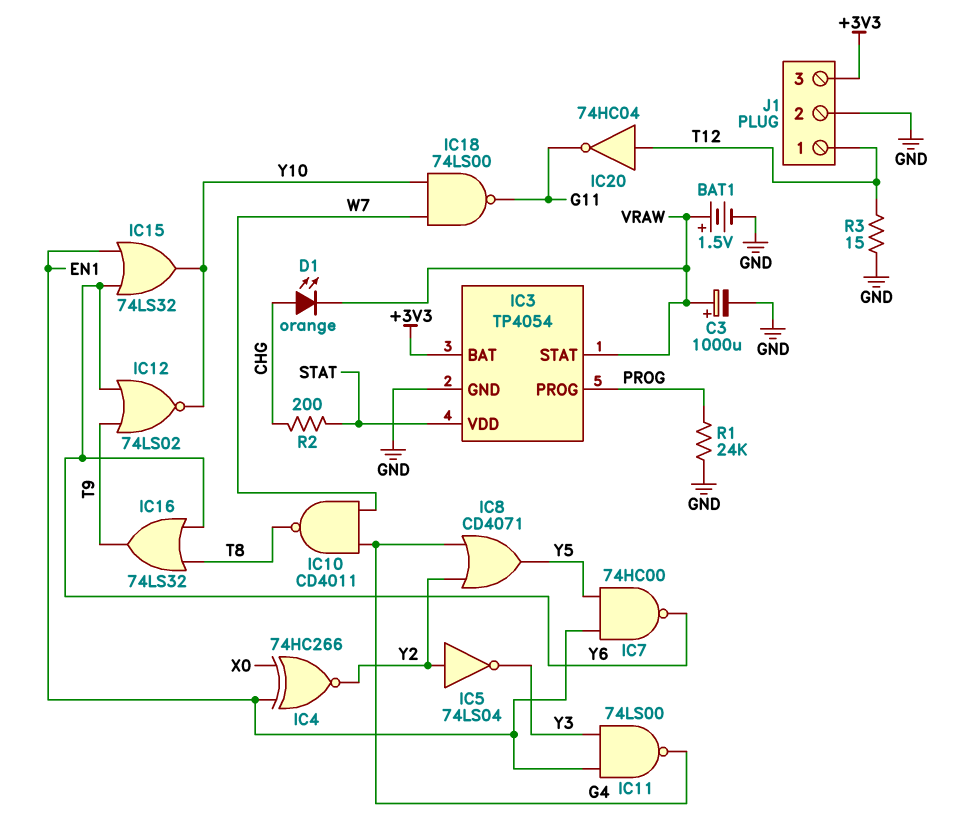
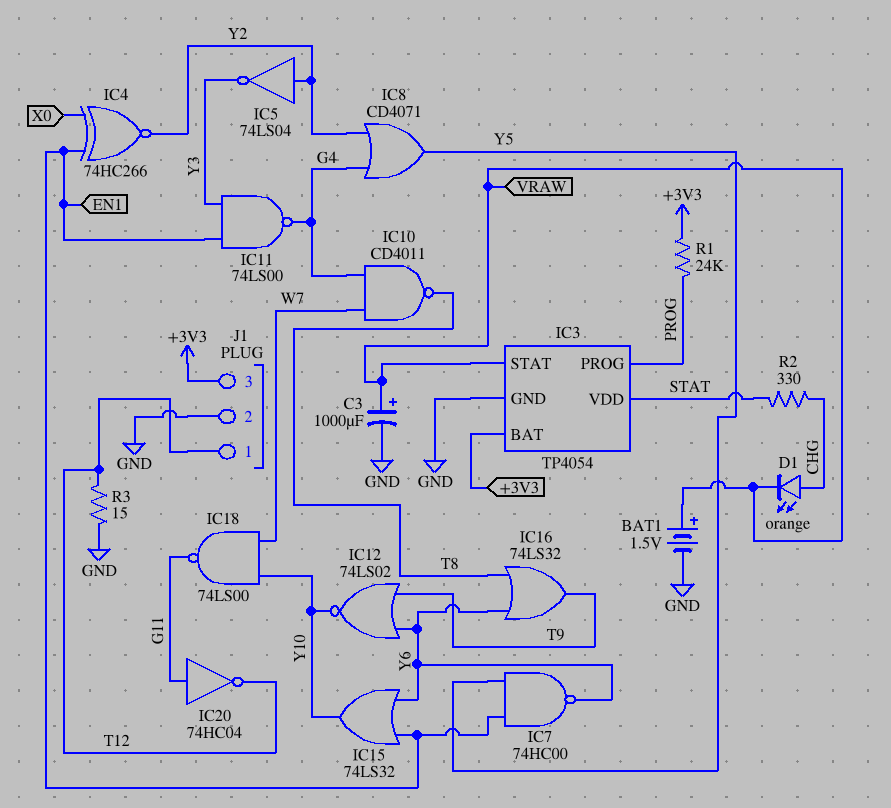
IC20: NOT 74HC04 (in T12, out G11) -> NOT 74HC04 (in G11, out T12)
R1: 24k (GND, PROG) -> 24k (+3V3, PROG)
R2: 200 (CHG, STAT) -> 330 (CHG, STAT)

